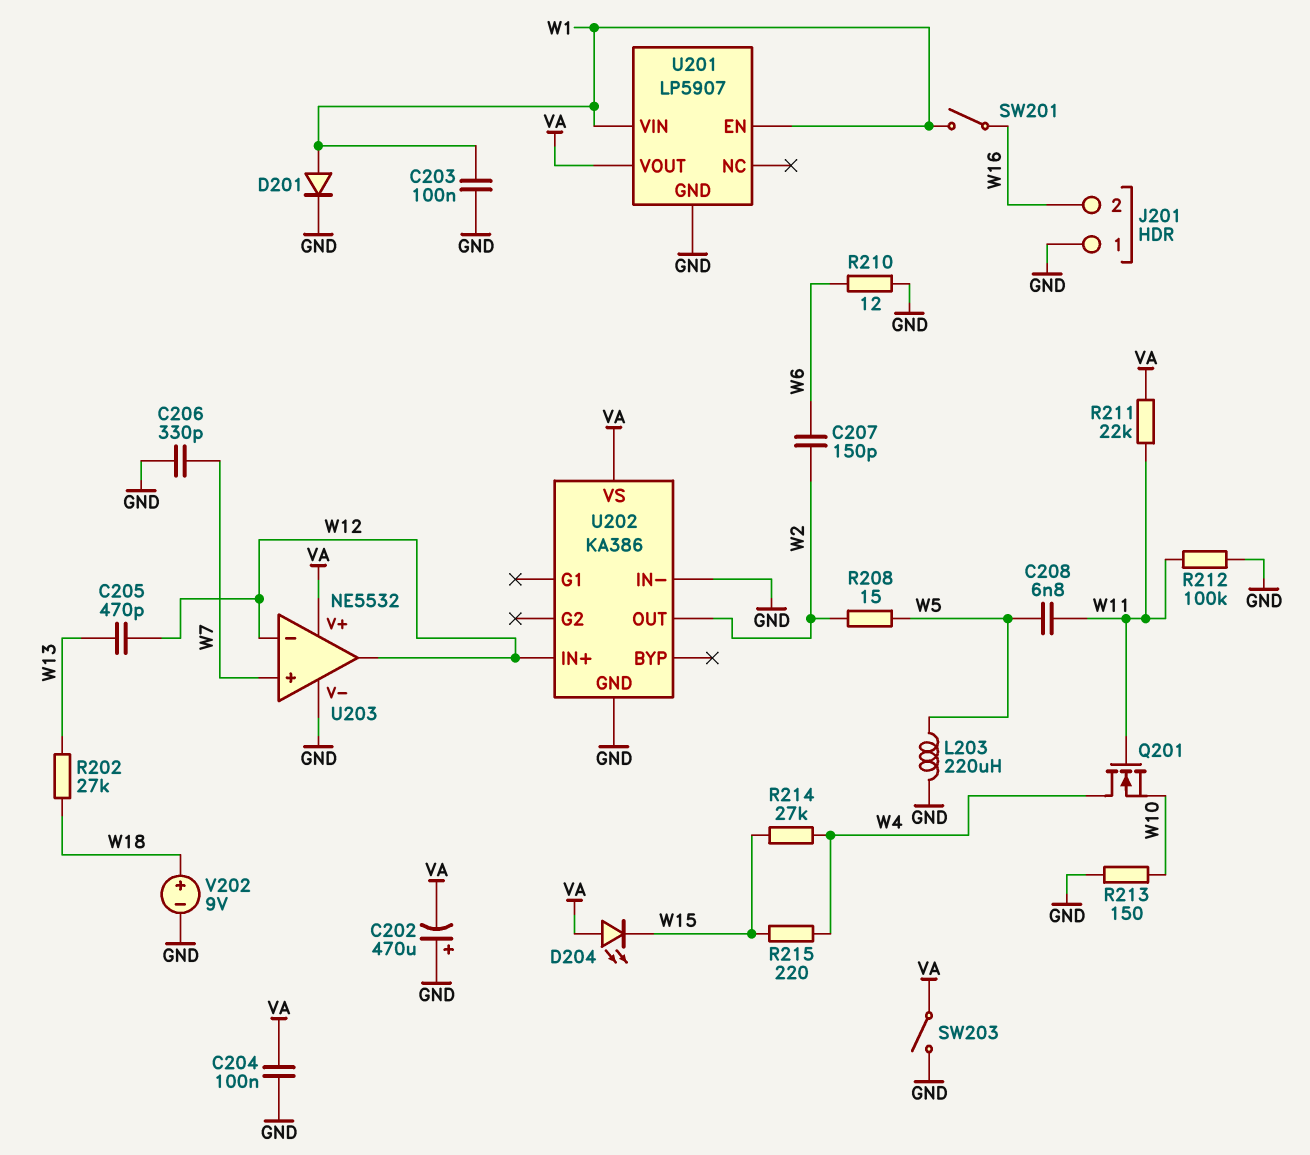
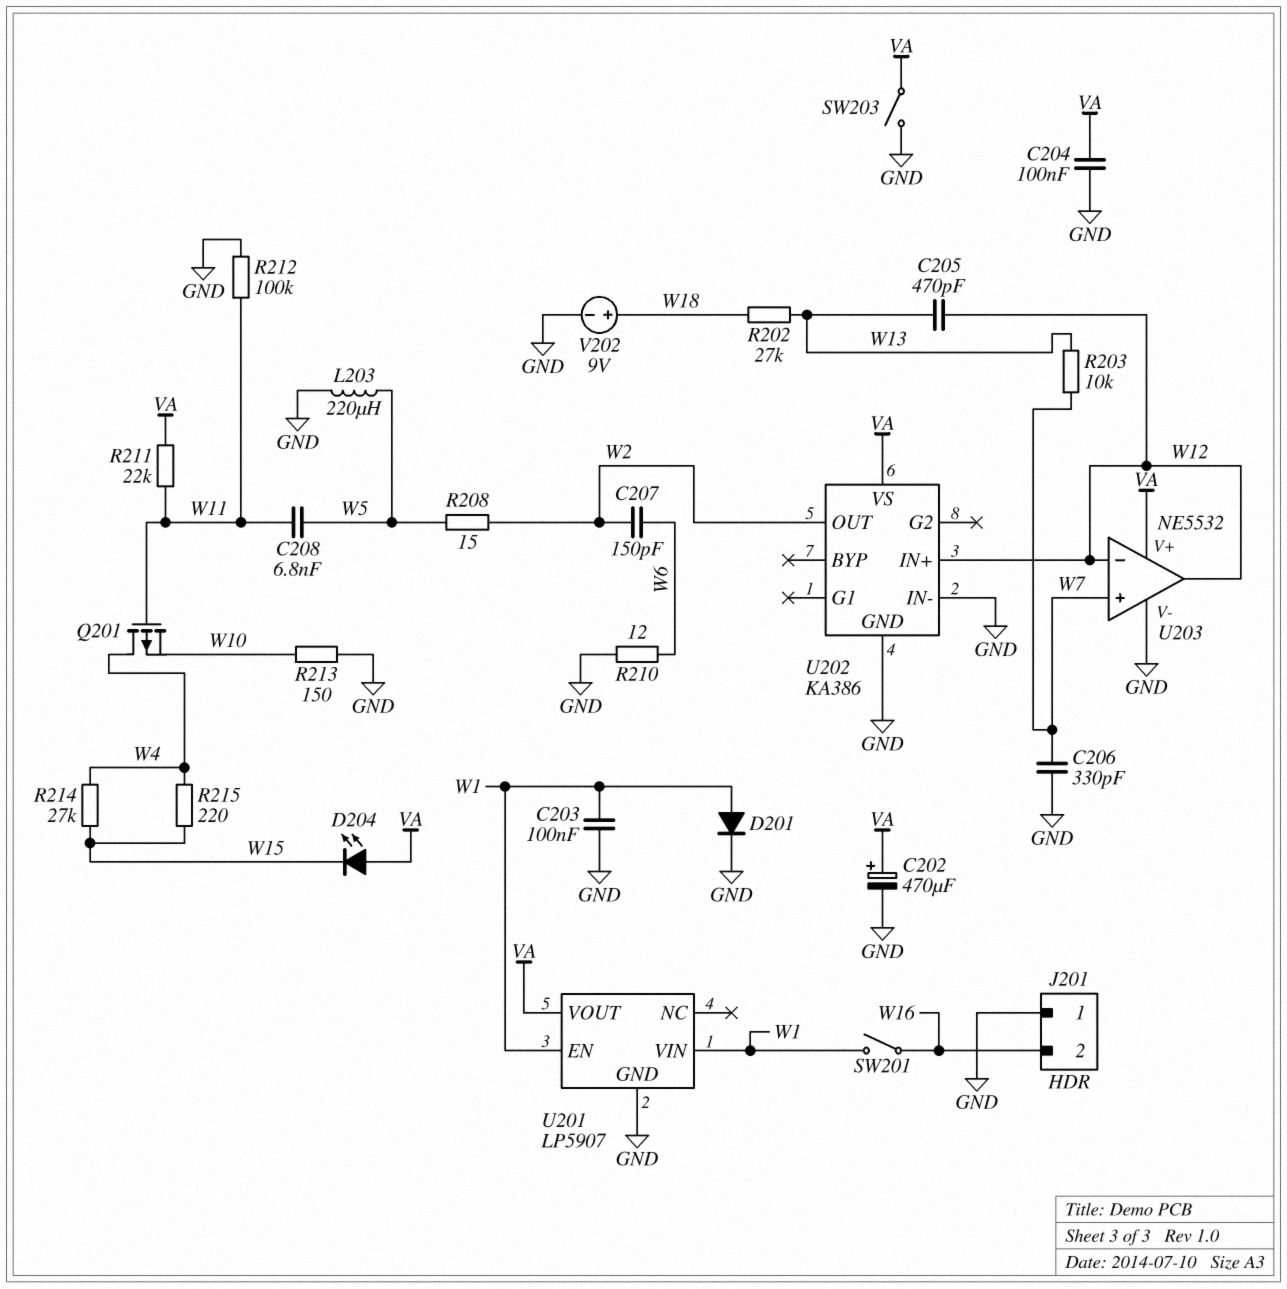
C202: 470uF (plus GND, minus VA) -> 470uF (plus VA, minus GND)
Q201: NMOS (G W11, D W4, S W10) -> PMOS (G W11, D W4, S W10)
R203: none -> 10k (W7, W13)

